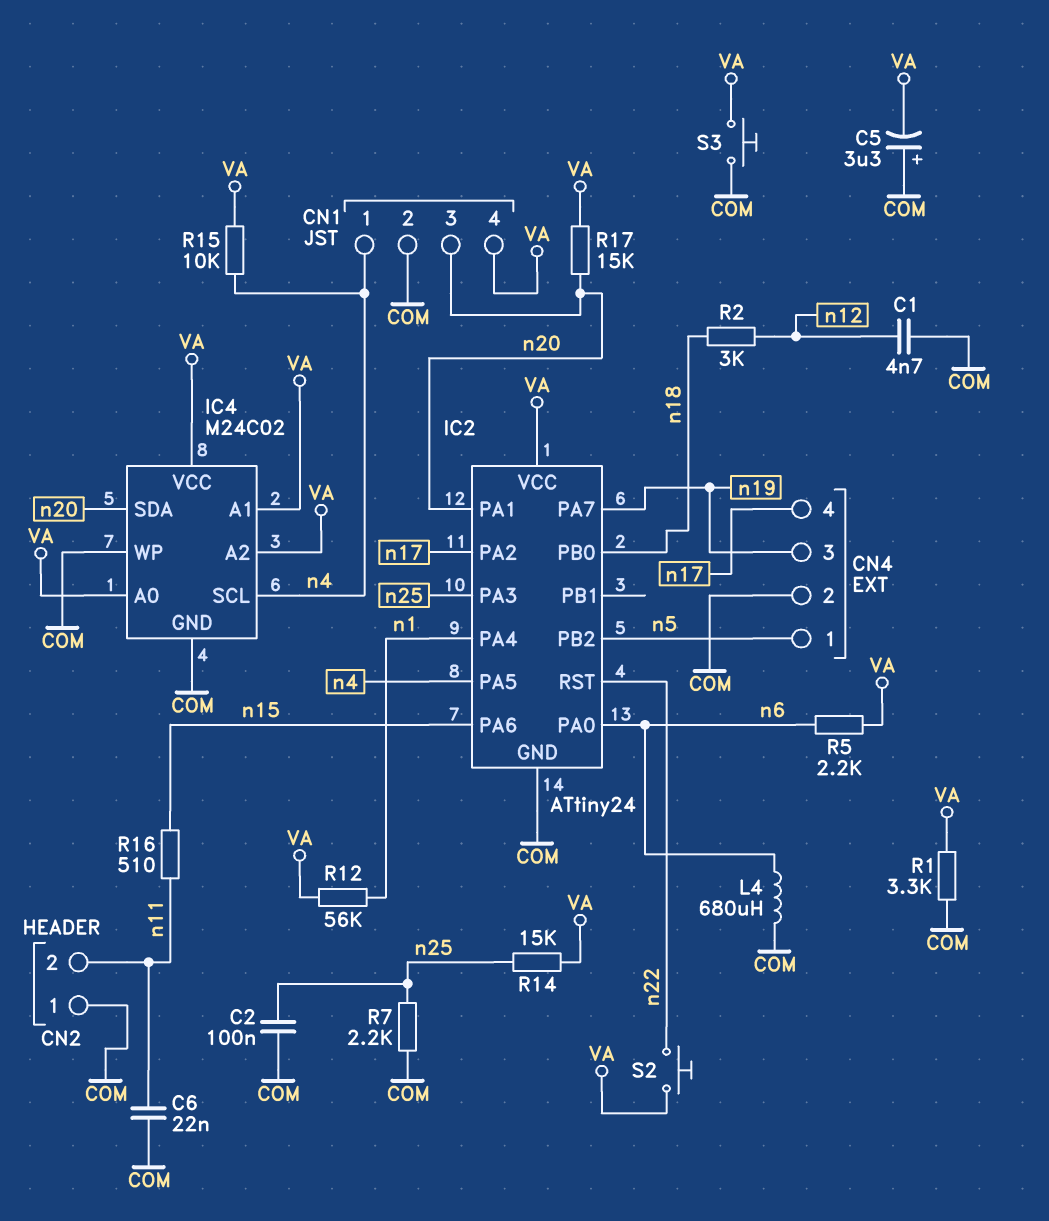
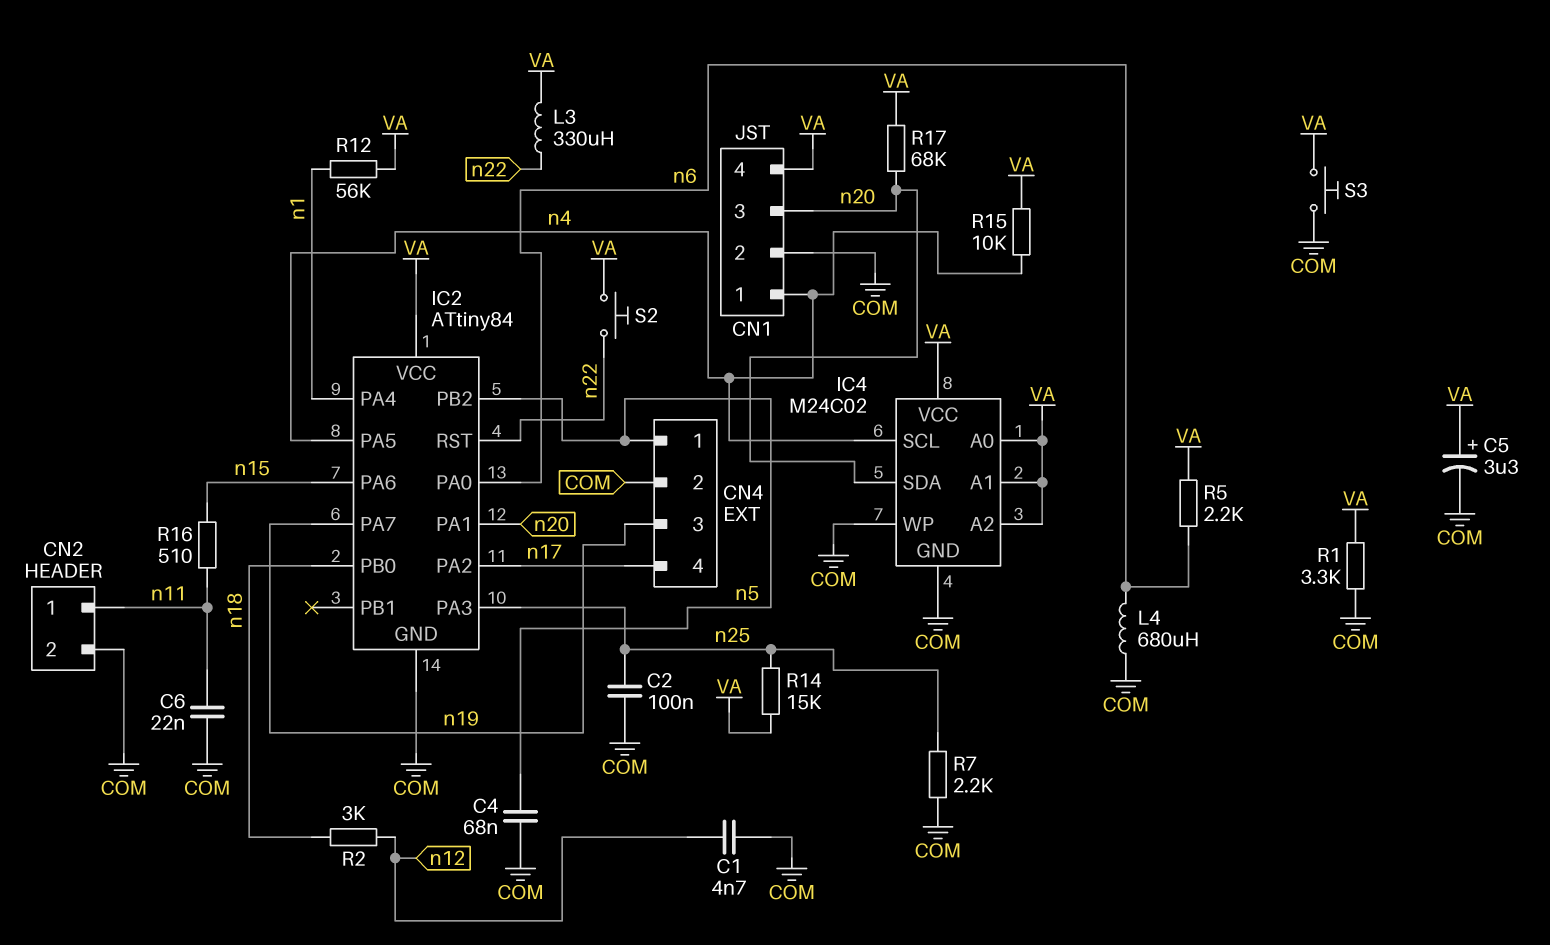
C4: none -> 68nF (COM, n5)
C5: 3.3uF (plus COM, minus VA) -> 3.3uF (plus VA, minus COM)
CN2 pin 1: COM -> n11
CN2 pin 2: n11 -> COM
IC2: ATtiny24 -> ATtiny84
L3: none -> 330uH (VA, n22)
R17: 15k (VA, n20) -> 68k (VA, n20)

